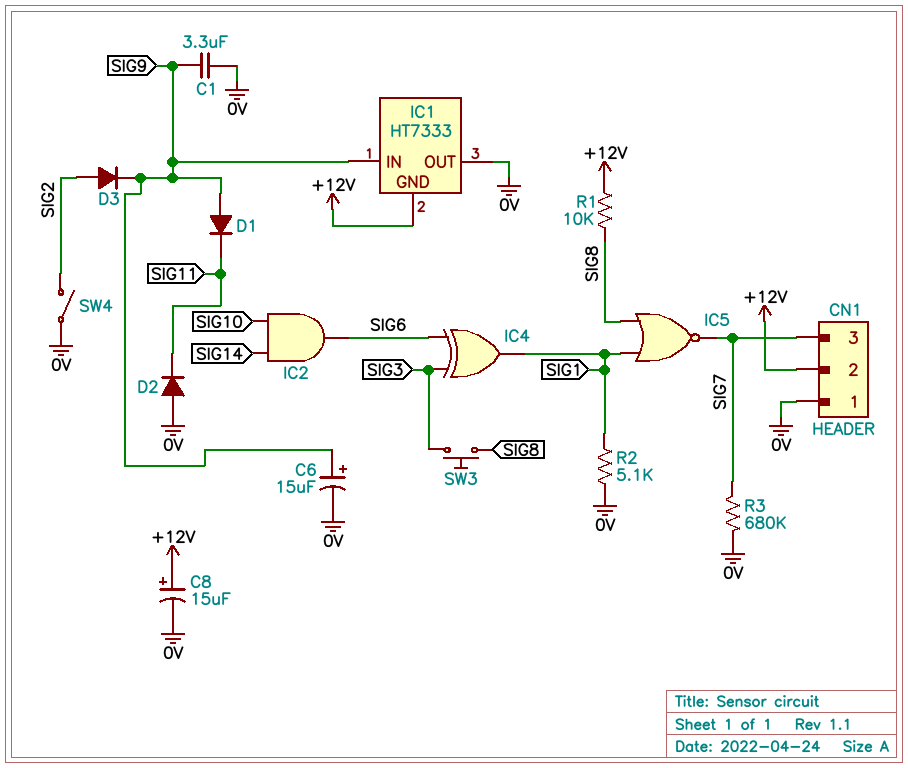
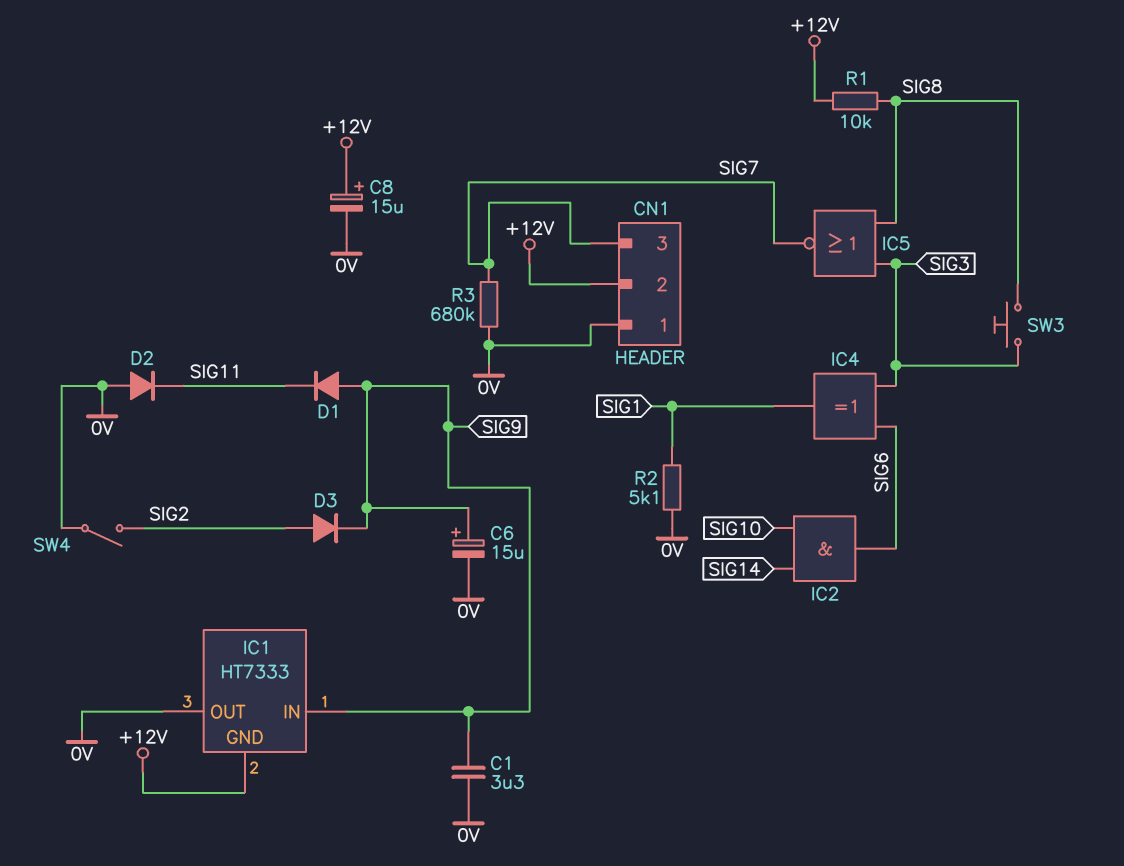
IC5: NOR (in SIG1, in SIG8, out SIG7) -> NOR (in SIG3, in SIG8, out SIG7)

